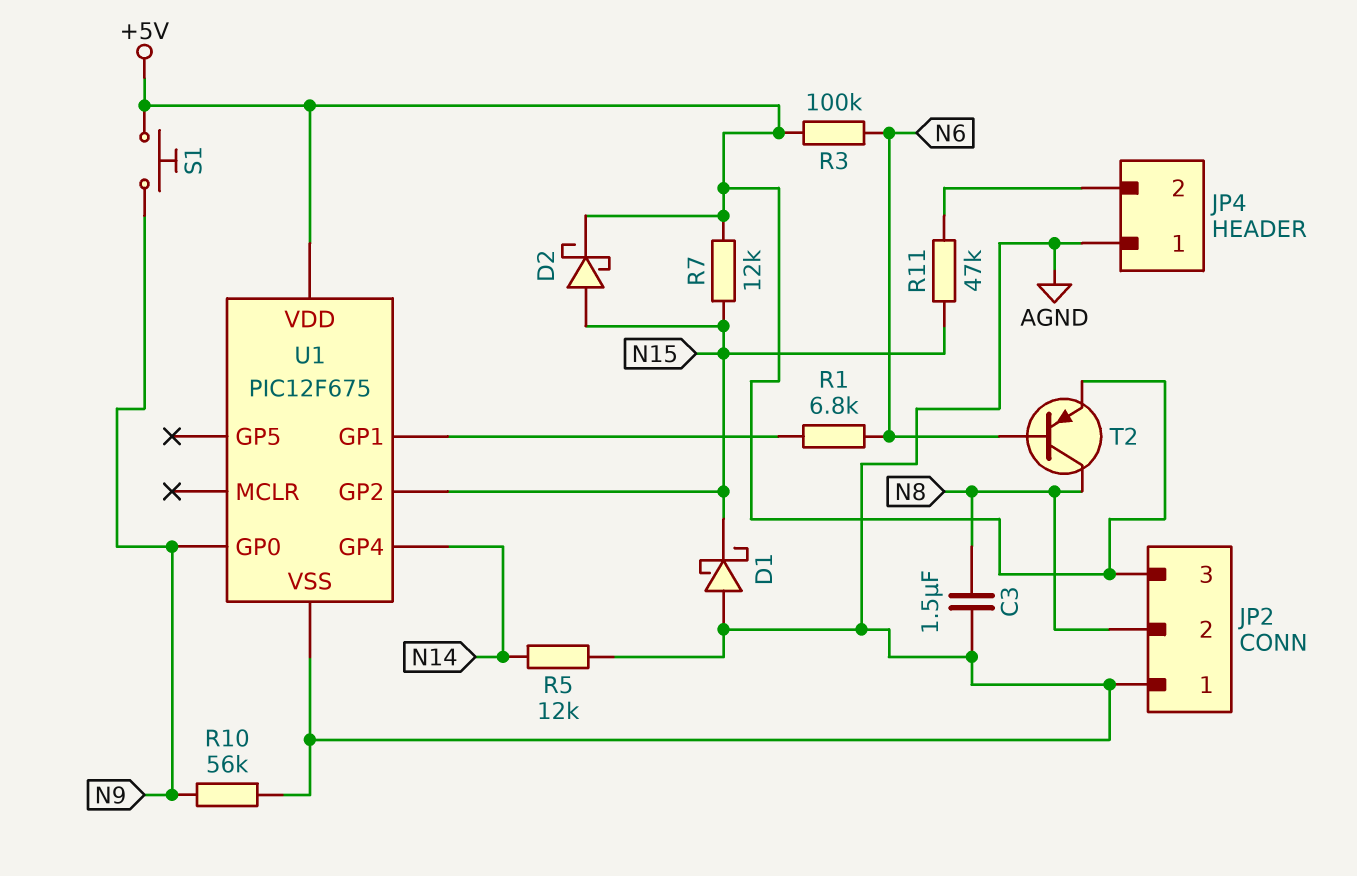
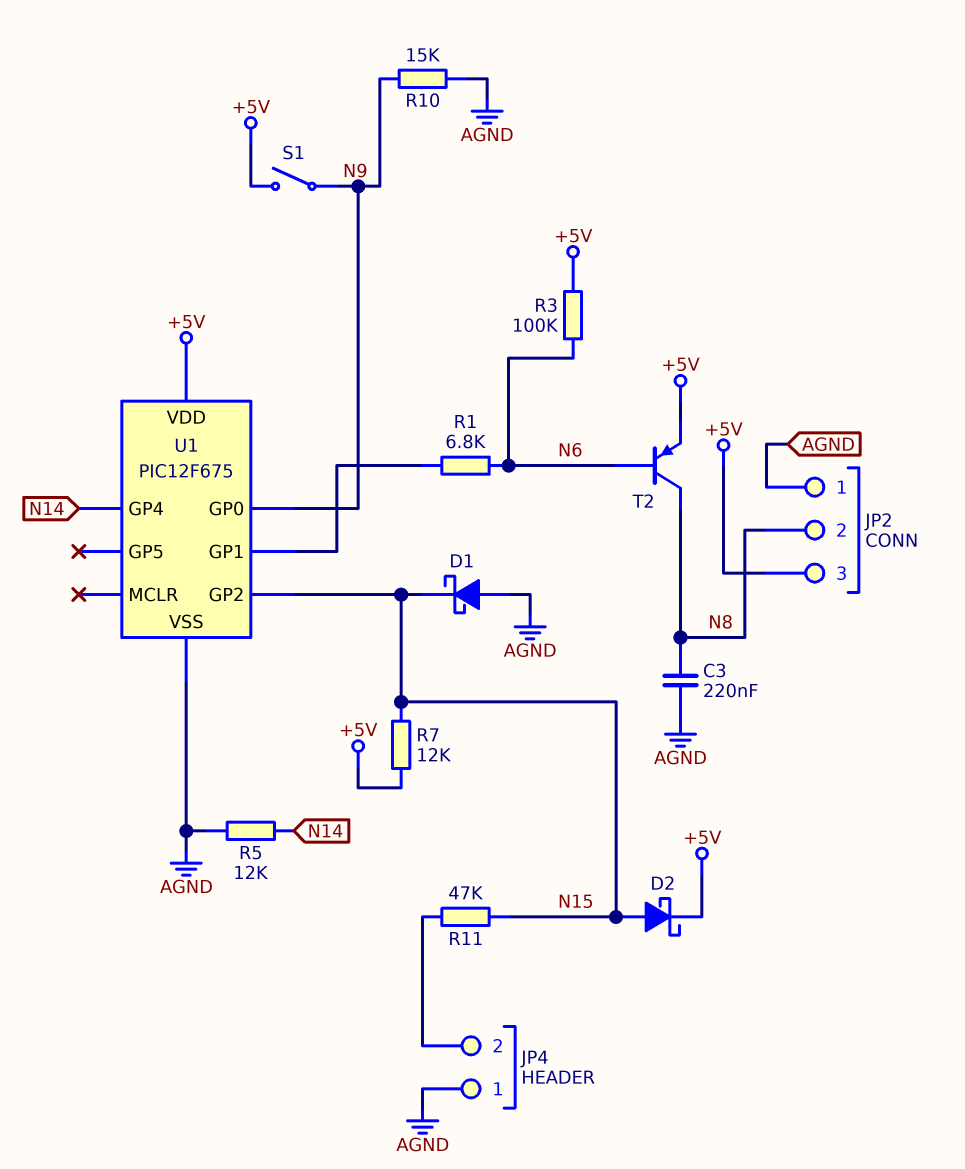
C3: 1.5uF (AGND, N8) -> 220nF (AGND, N8)
R10: 56k (AGND, N9) -> 15k (AGND, N9)
S1: button (+5V, N9) -> switch (+5V, N9)

